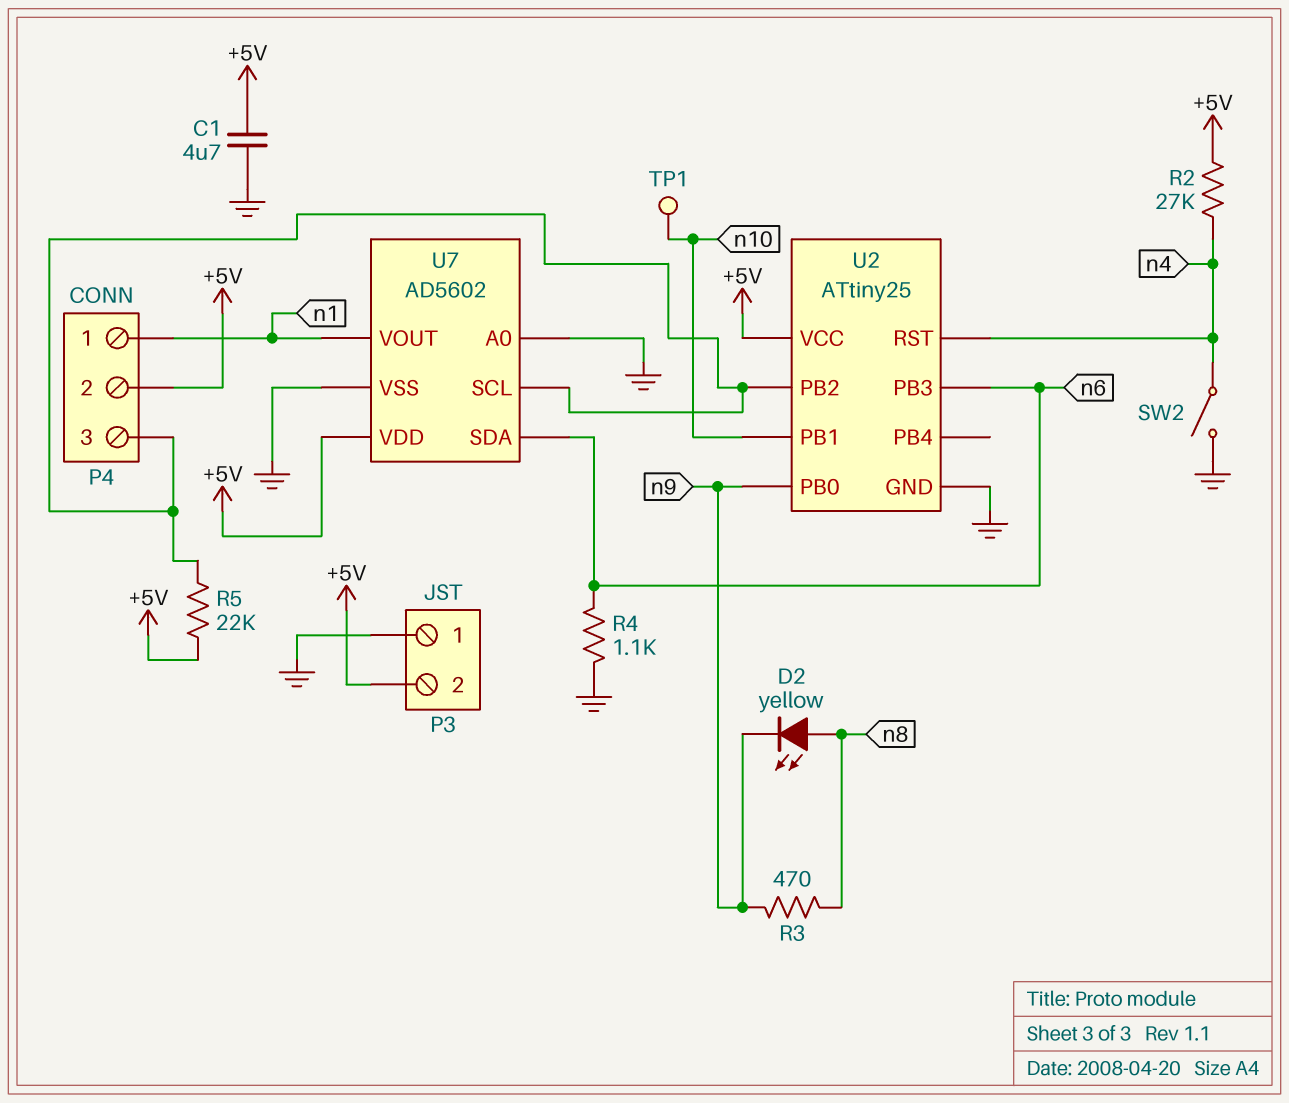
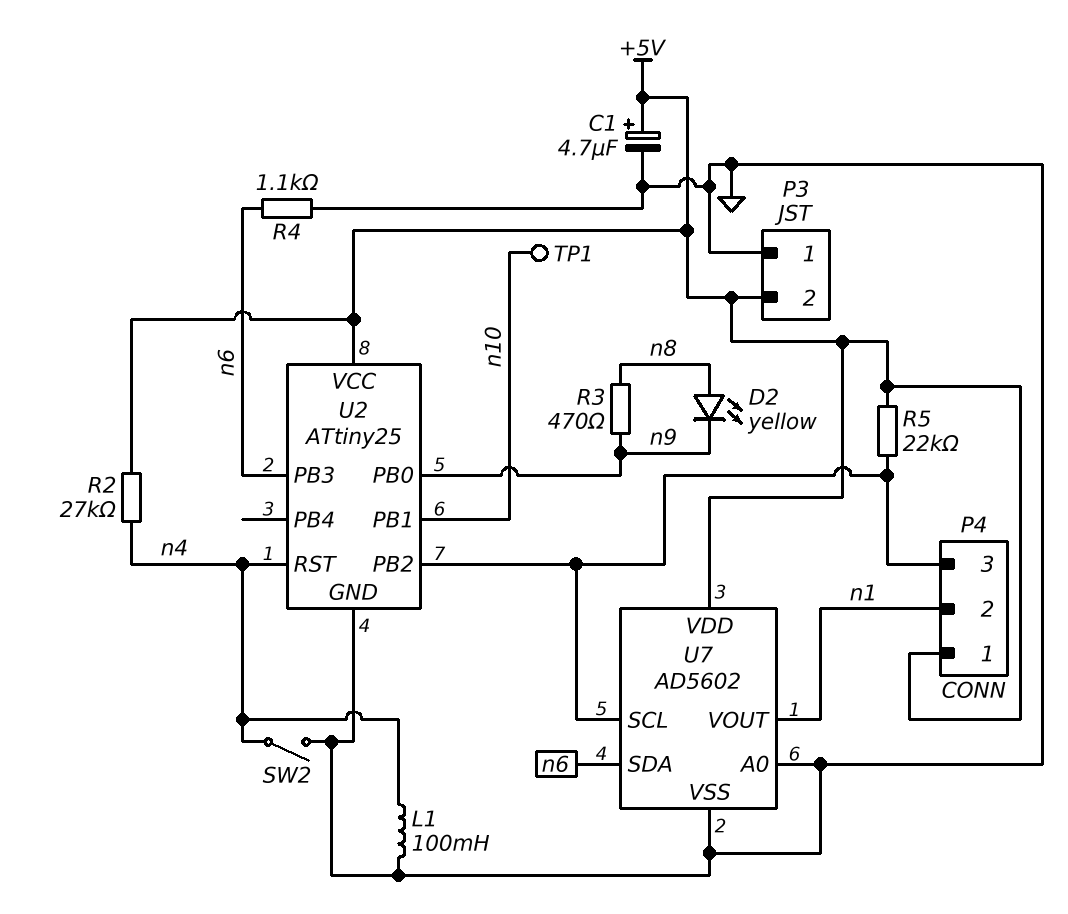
C1: 4.7uF (+5V, GND) -> 4.7uF (plus +5V, minus GND)
L1: none -> 100mH (GND, n4)
P4 pin 1: n1 -> +5V
P4 pin 2: +5V -> n1

